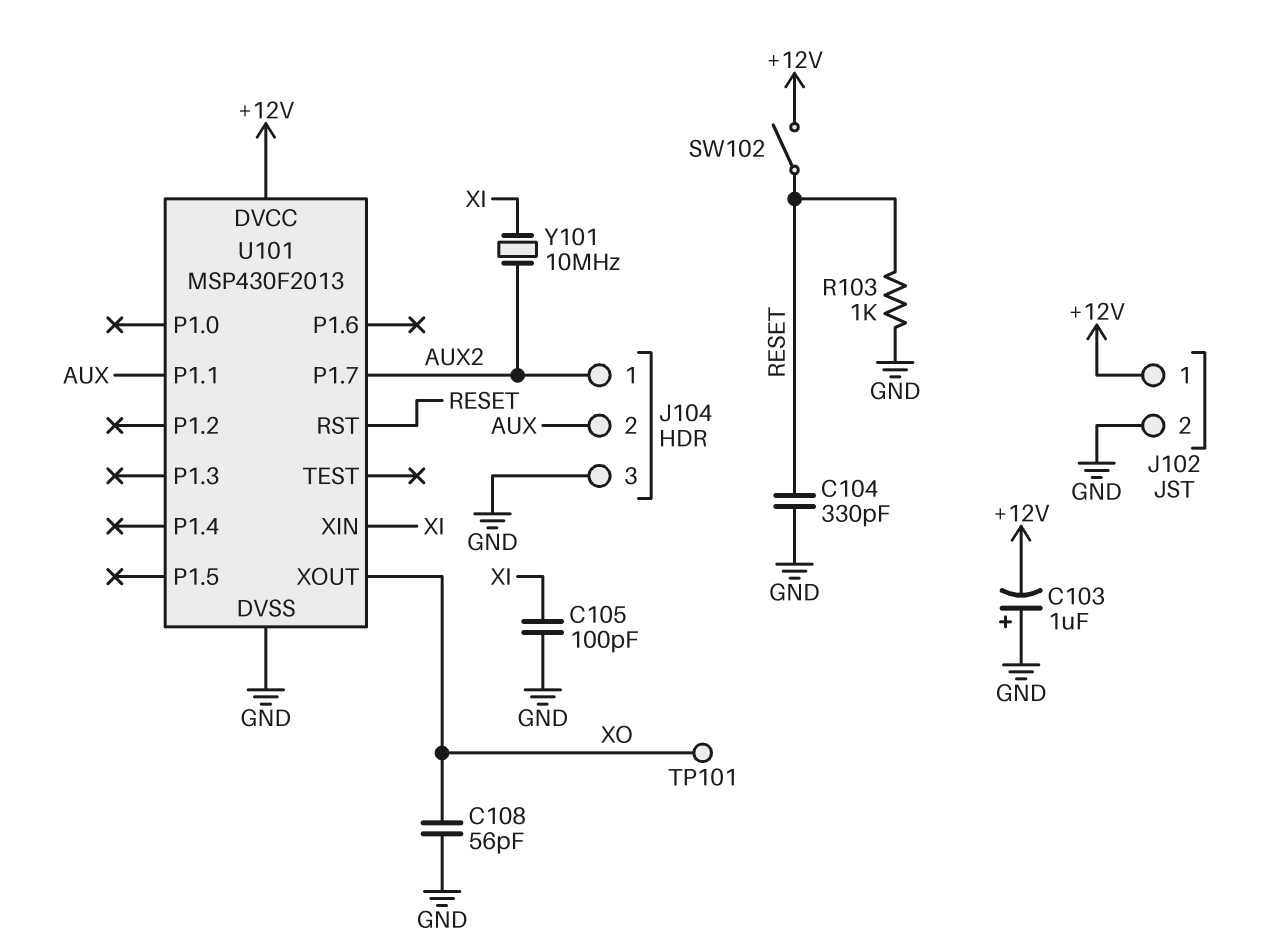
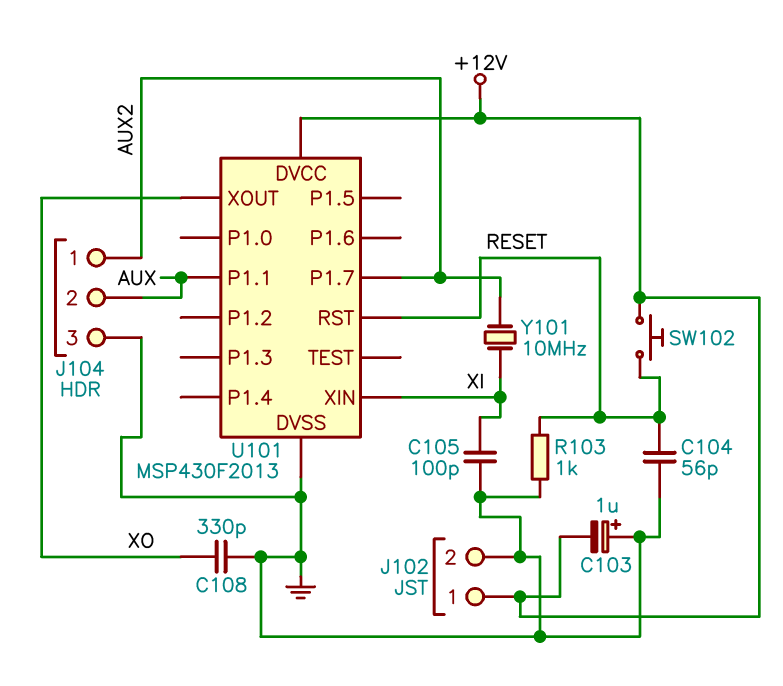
C104: 330pF (GND, RESET) -> 56pF (GND, RESET)
C108: 56pF (GND, XO) -> 330pF (GND, XO)
SW102: switch (+12V, RESET) -> button (+12V, RESET)
TP101: test point (XO) -> none

